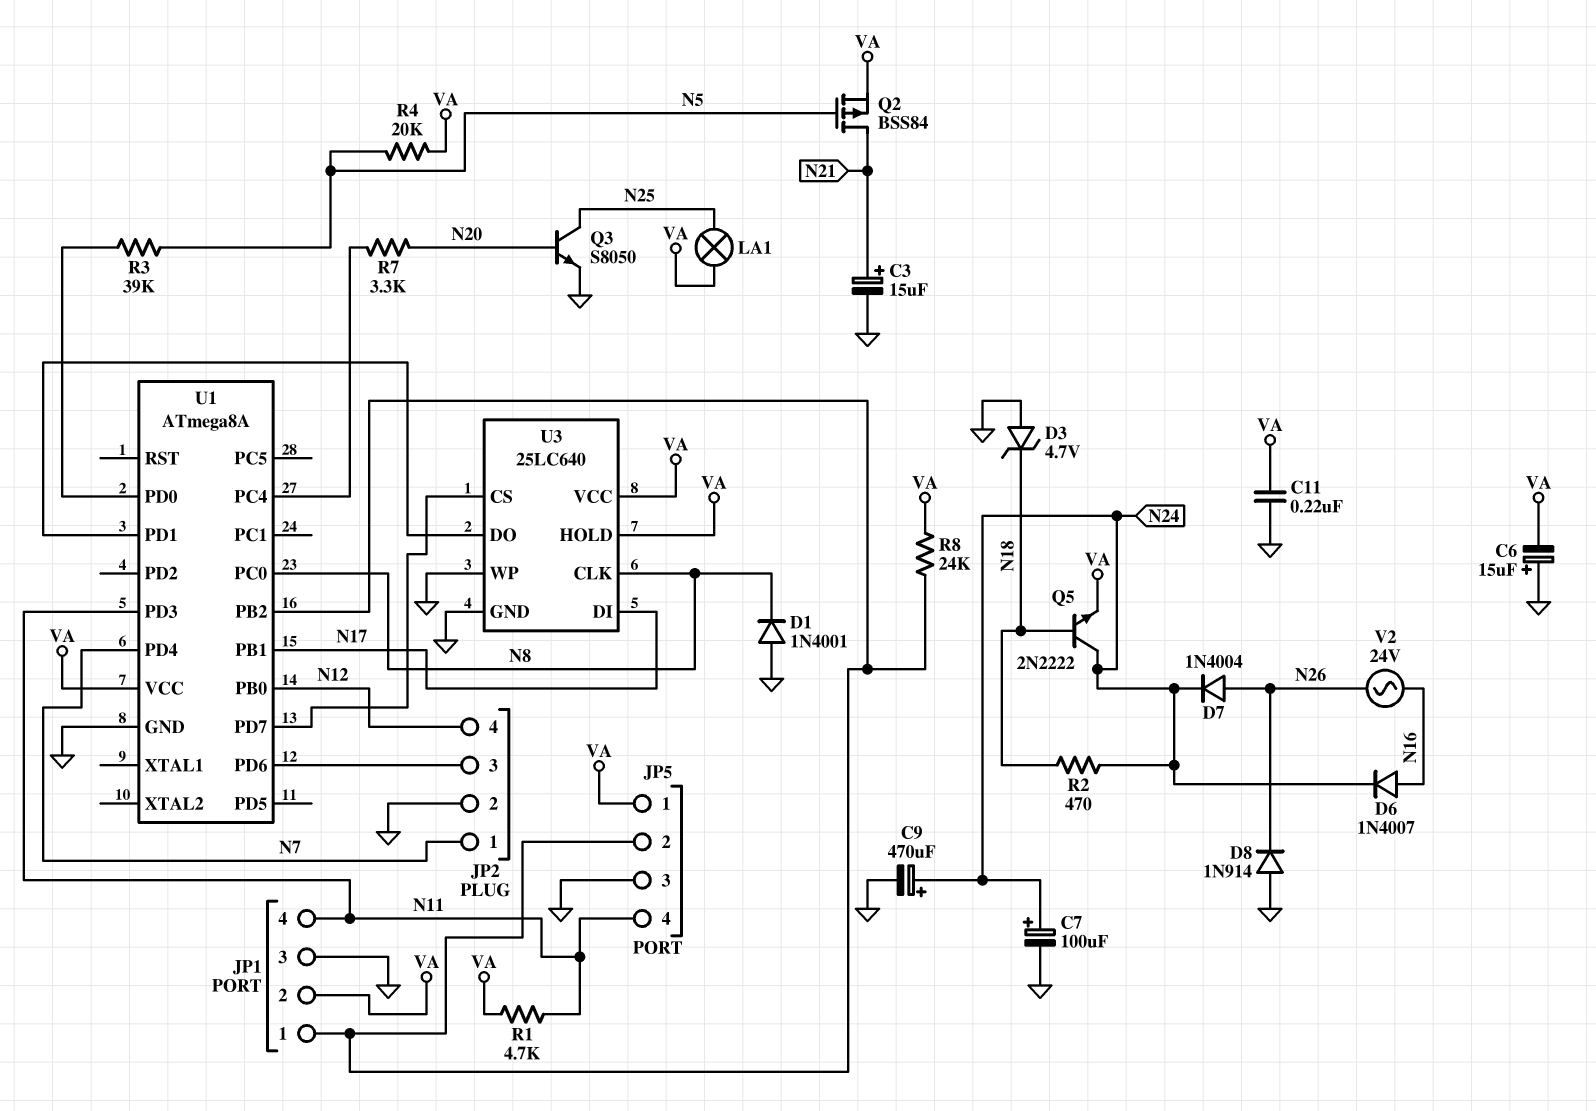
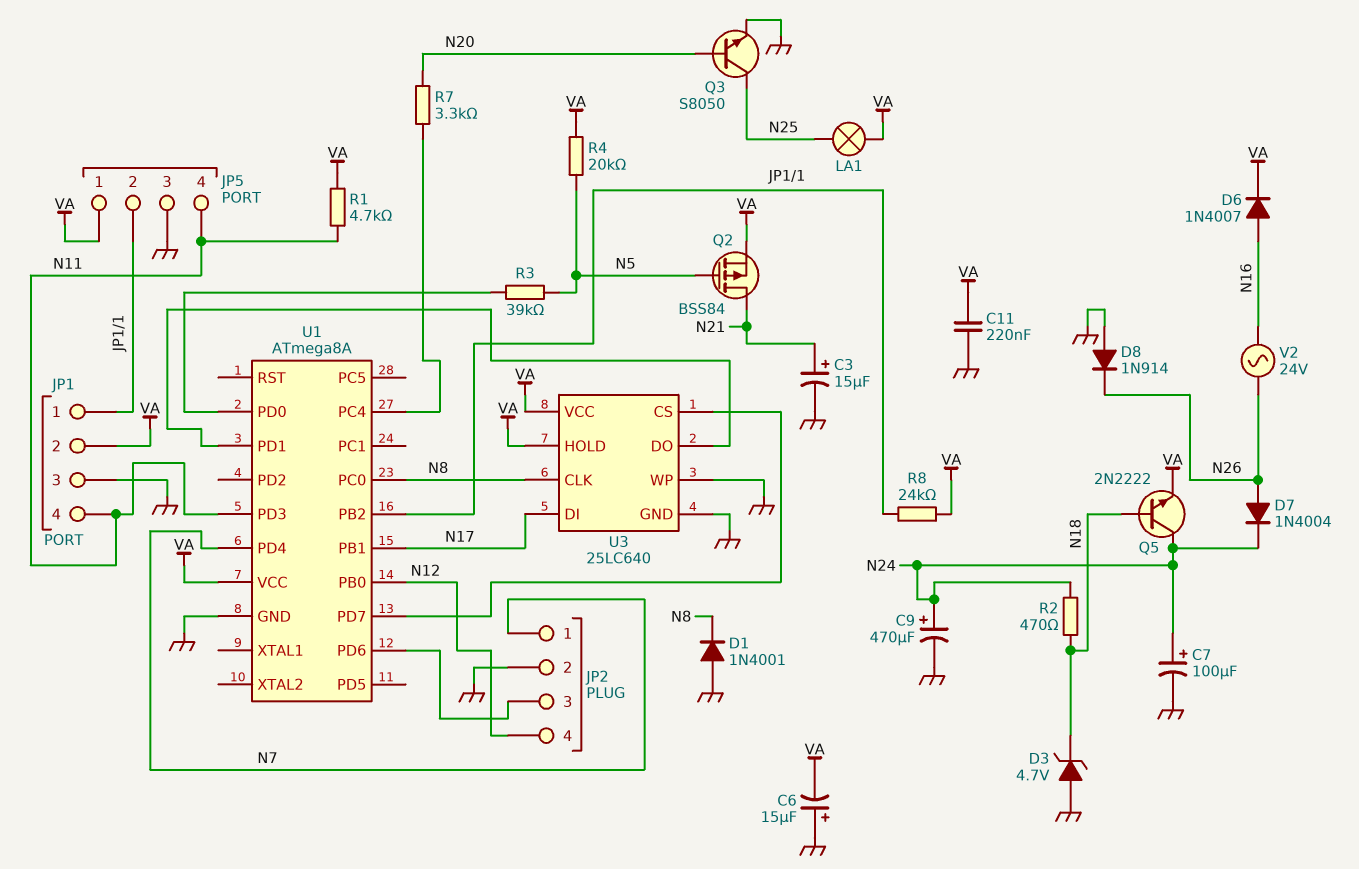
D6: diode 1N4007 (A N16, K N24) -> diode 1N4007 (A N16, K VA)

